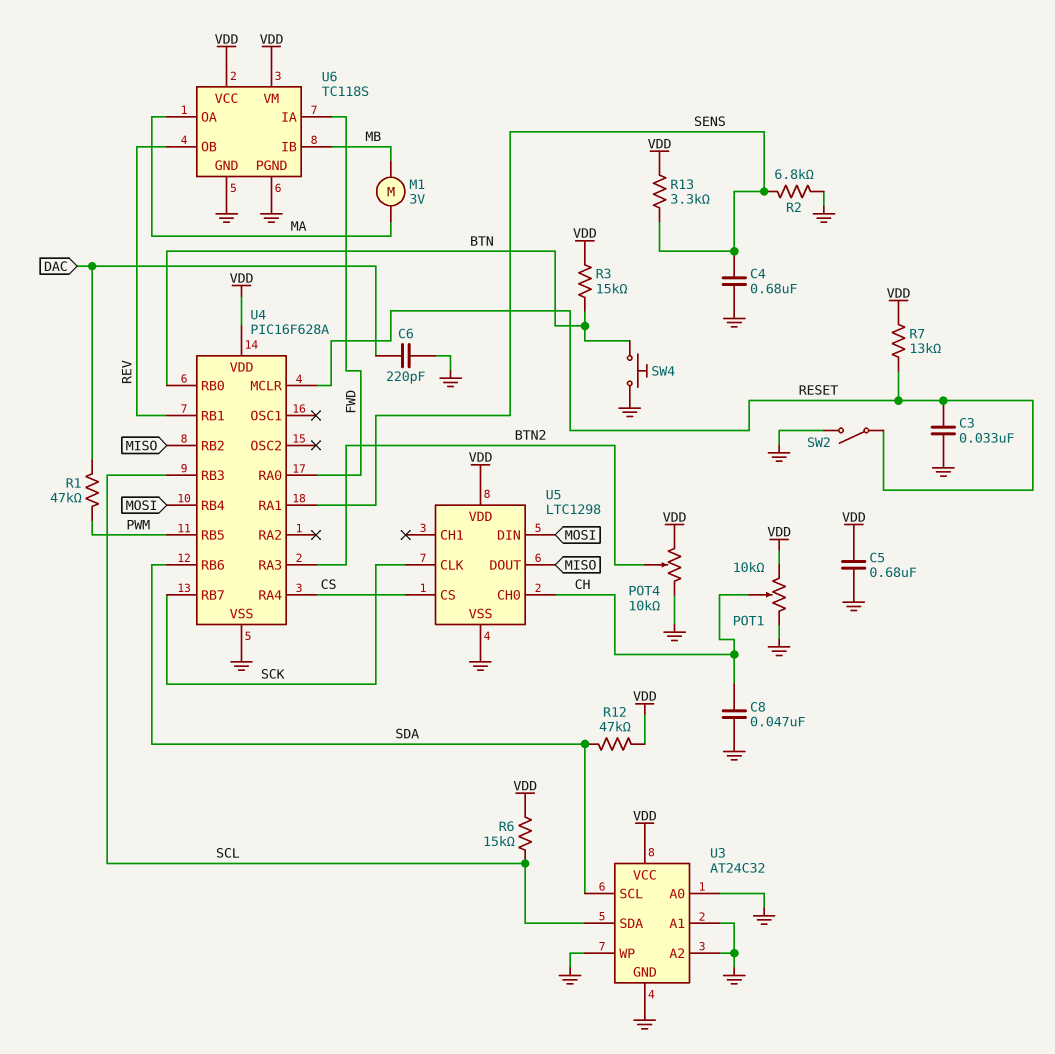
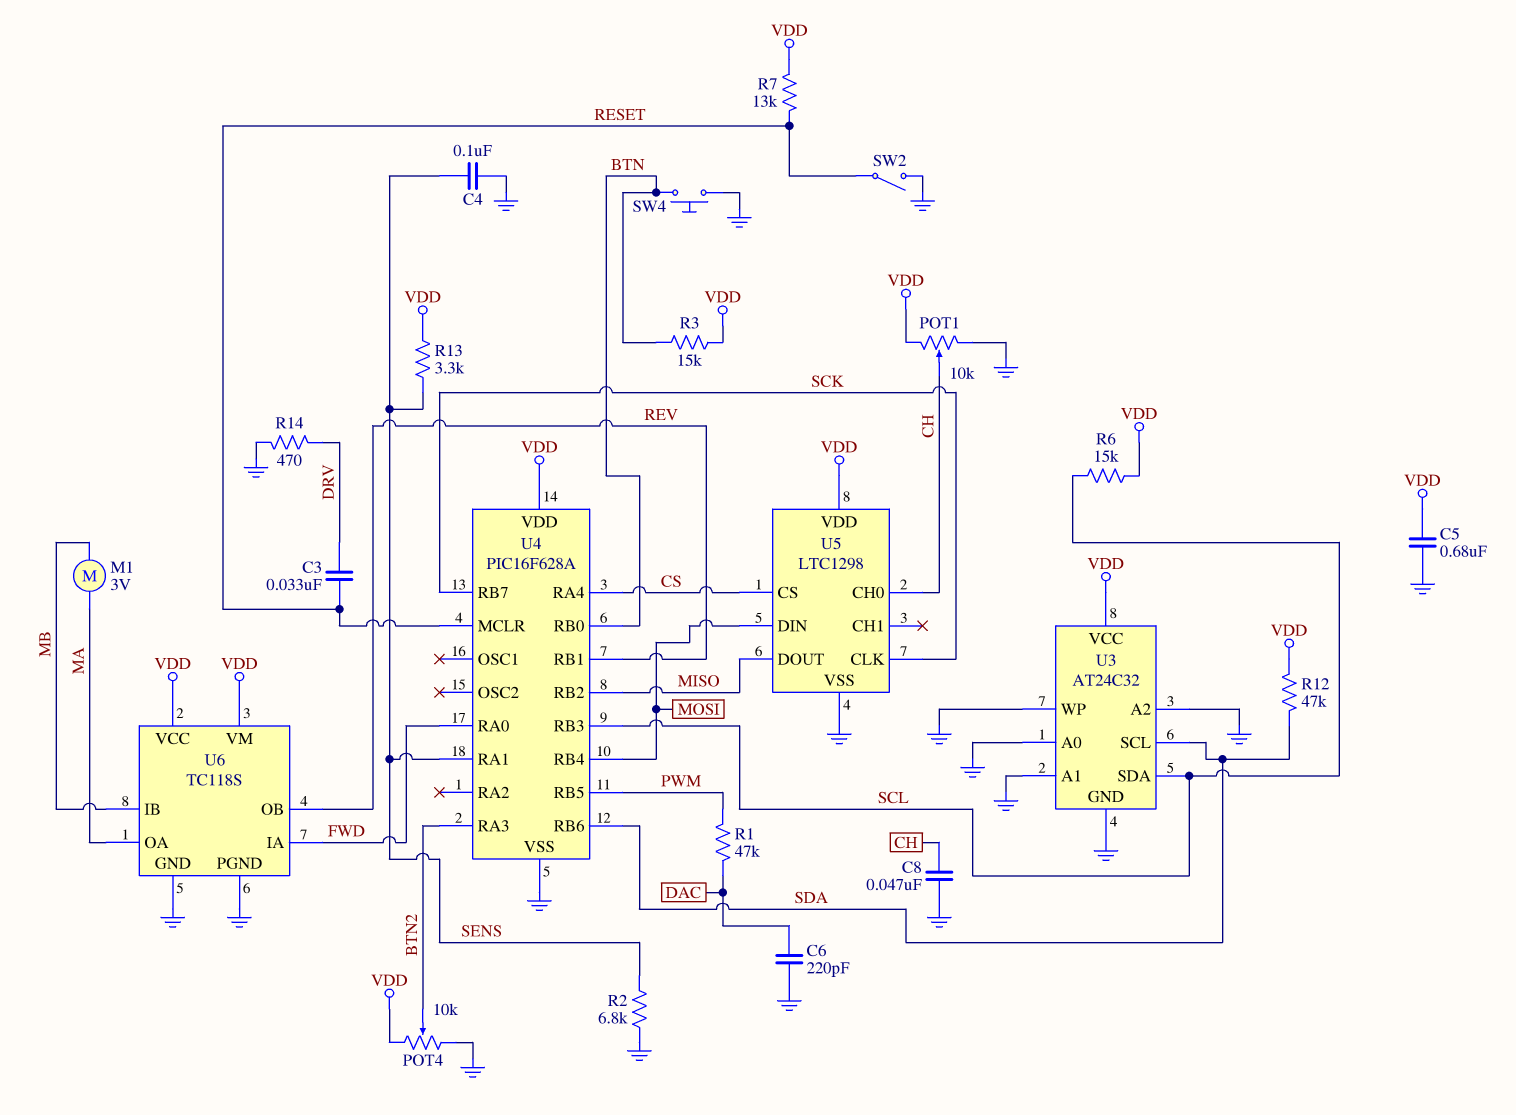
C3: 33nF (GND, RESET) -> 33nF (DRV, RESET)
C4: 680nF (GND, SENS) -> 100nF (GND, SENS)
R14: none -> 470 (DRV, GND)

